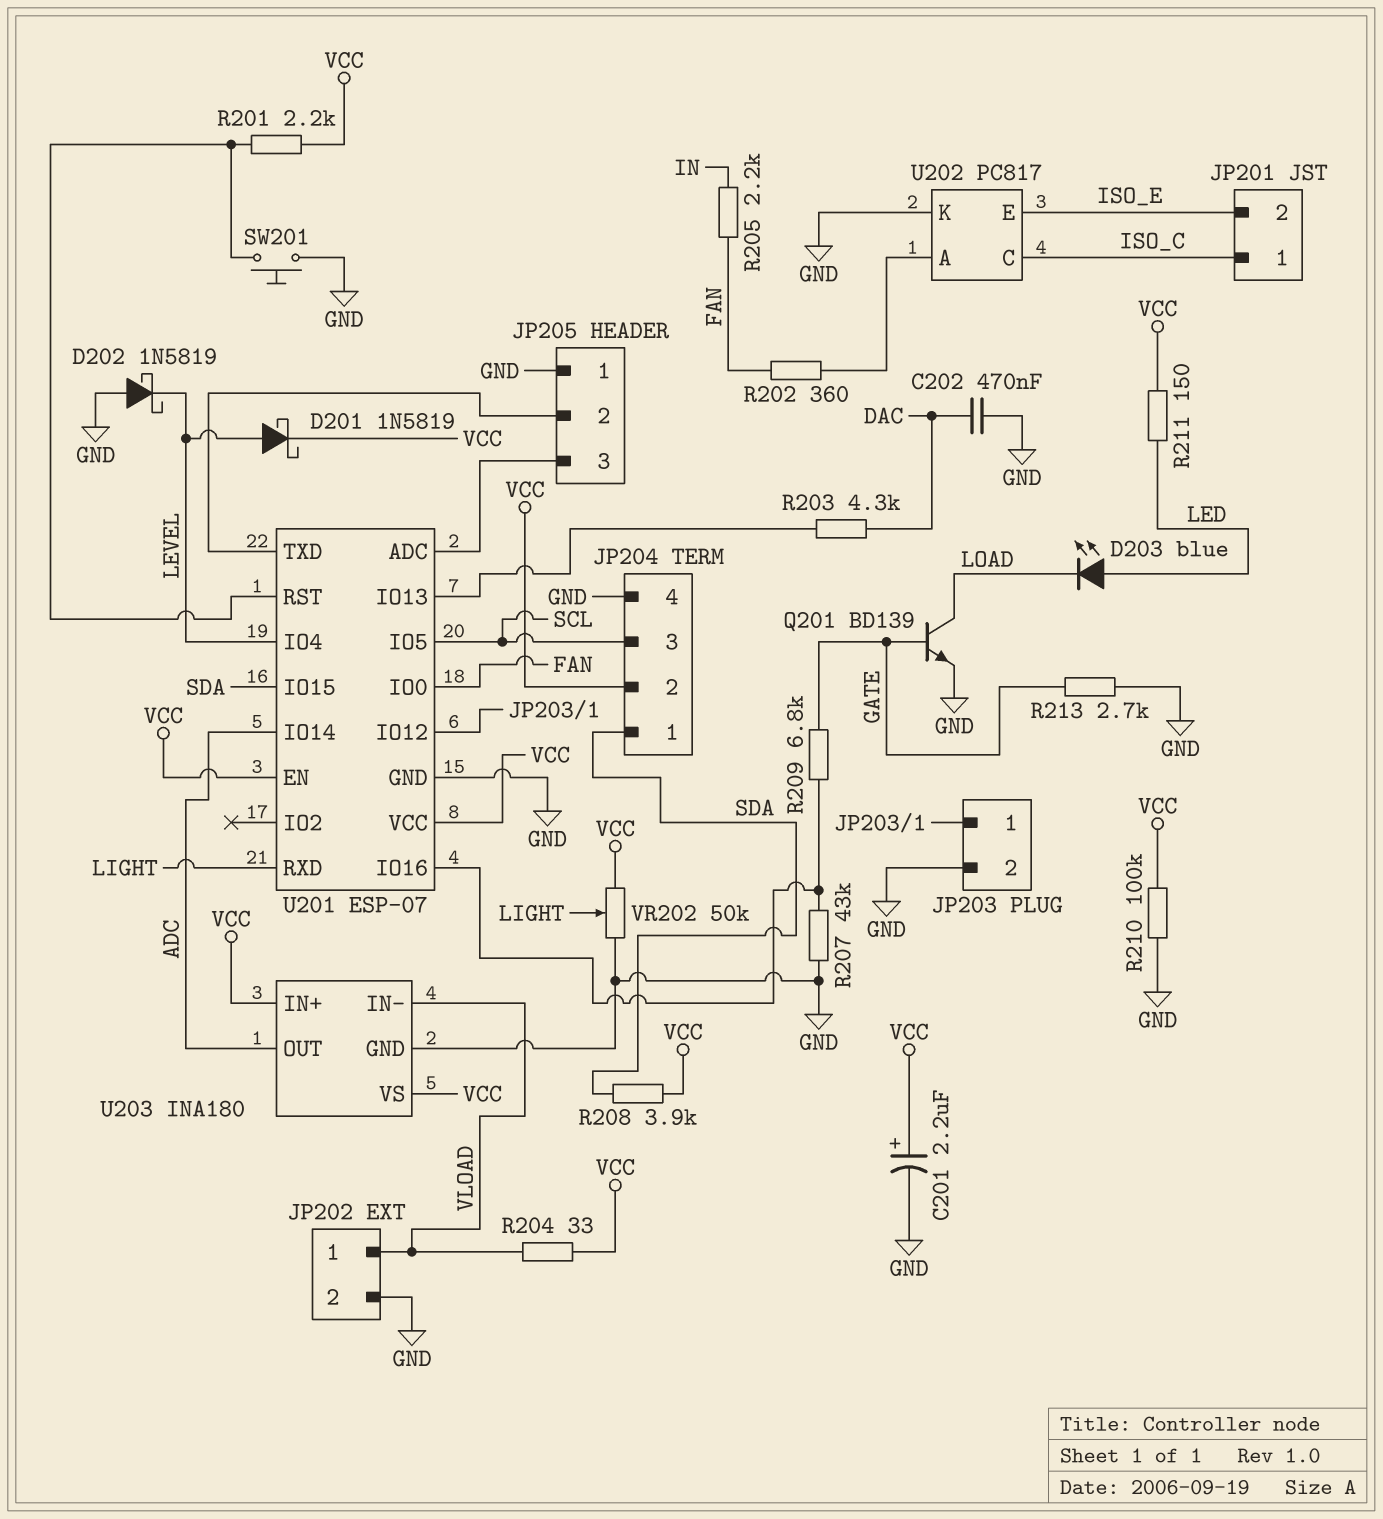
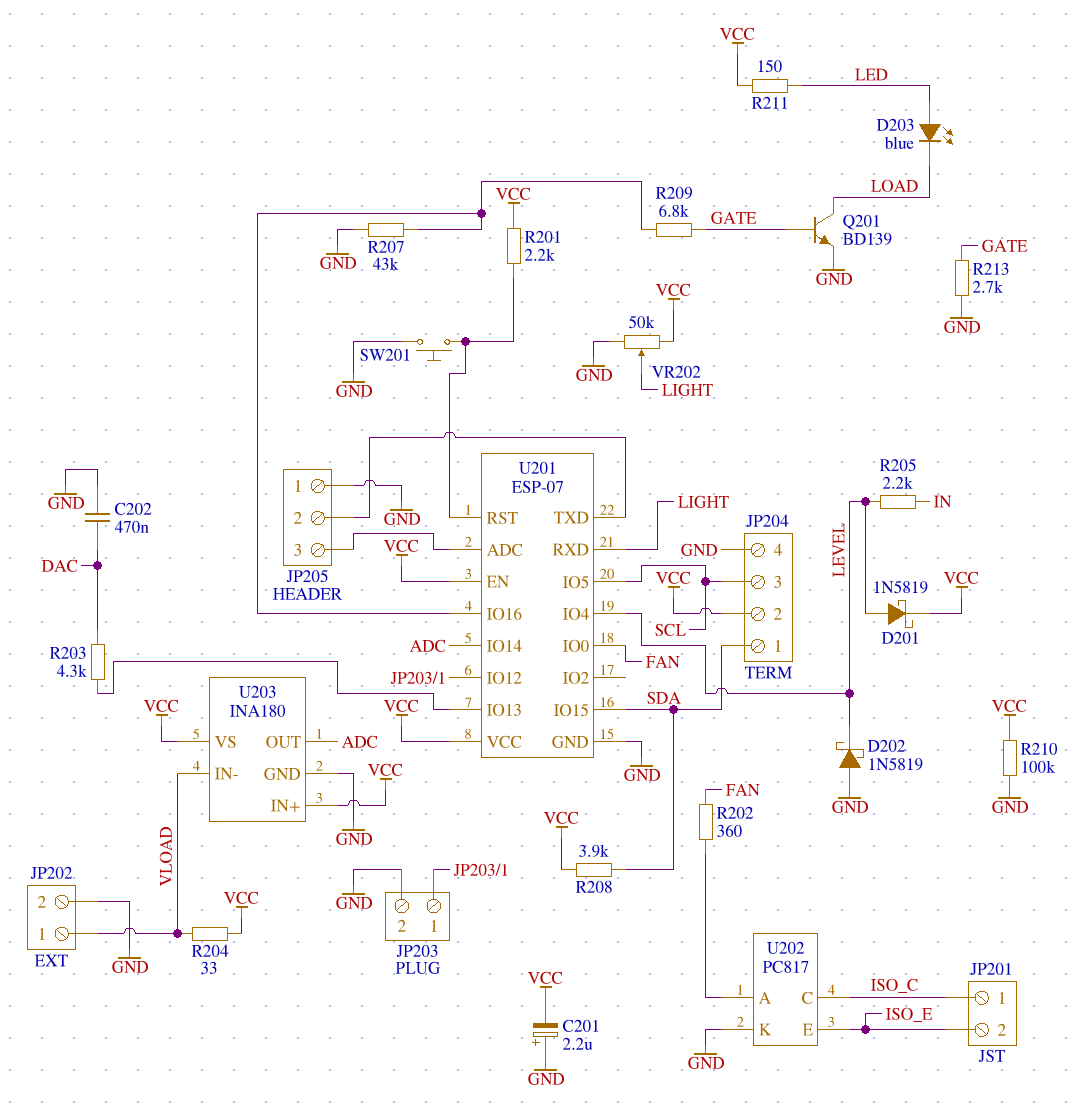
C201: 2.2uF (plus VCC, minus GND) -> 2.2uF (plus GND, minus VCC)
R205: 2.2k (FAN, IN) -> 2.2k (IN, LEVEL)

